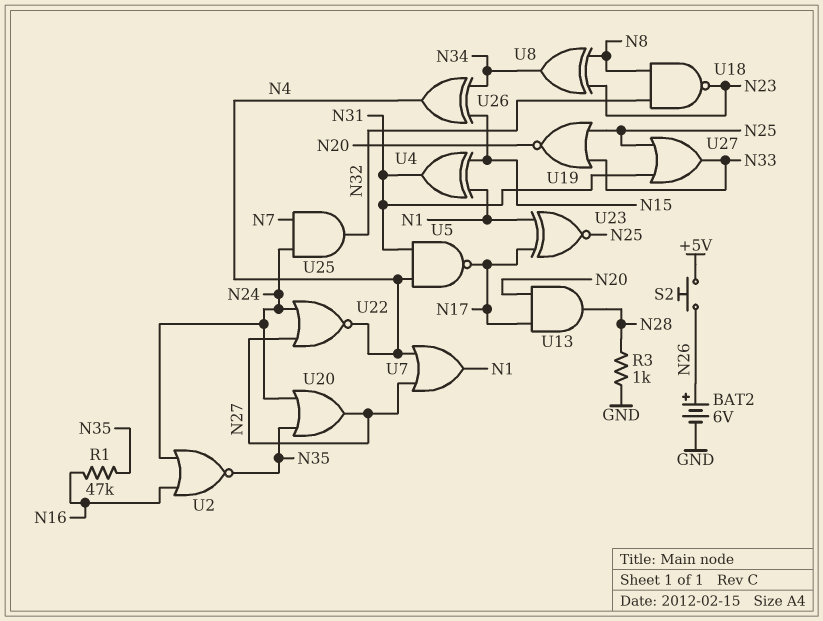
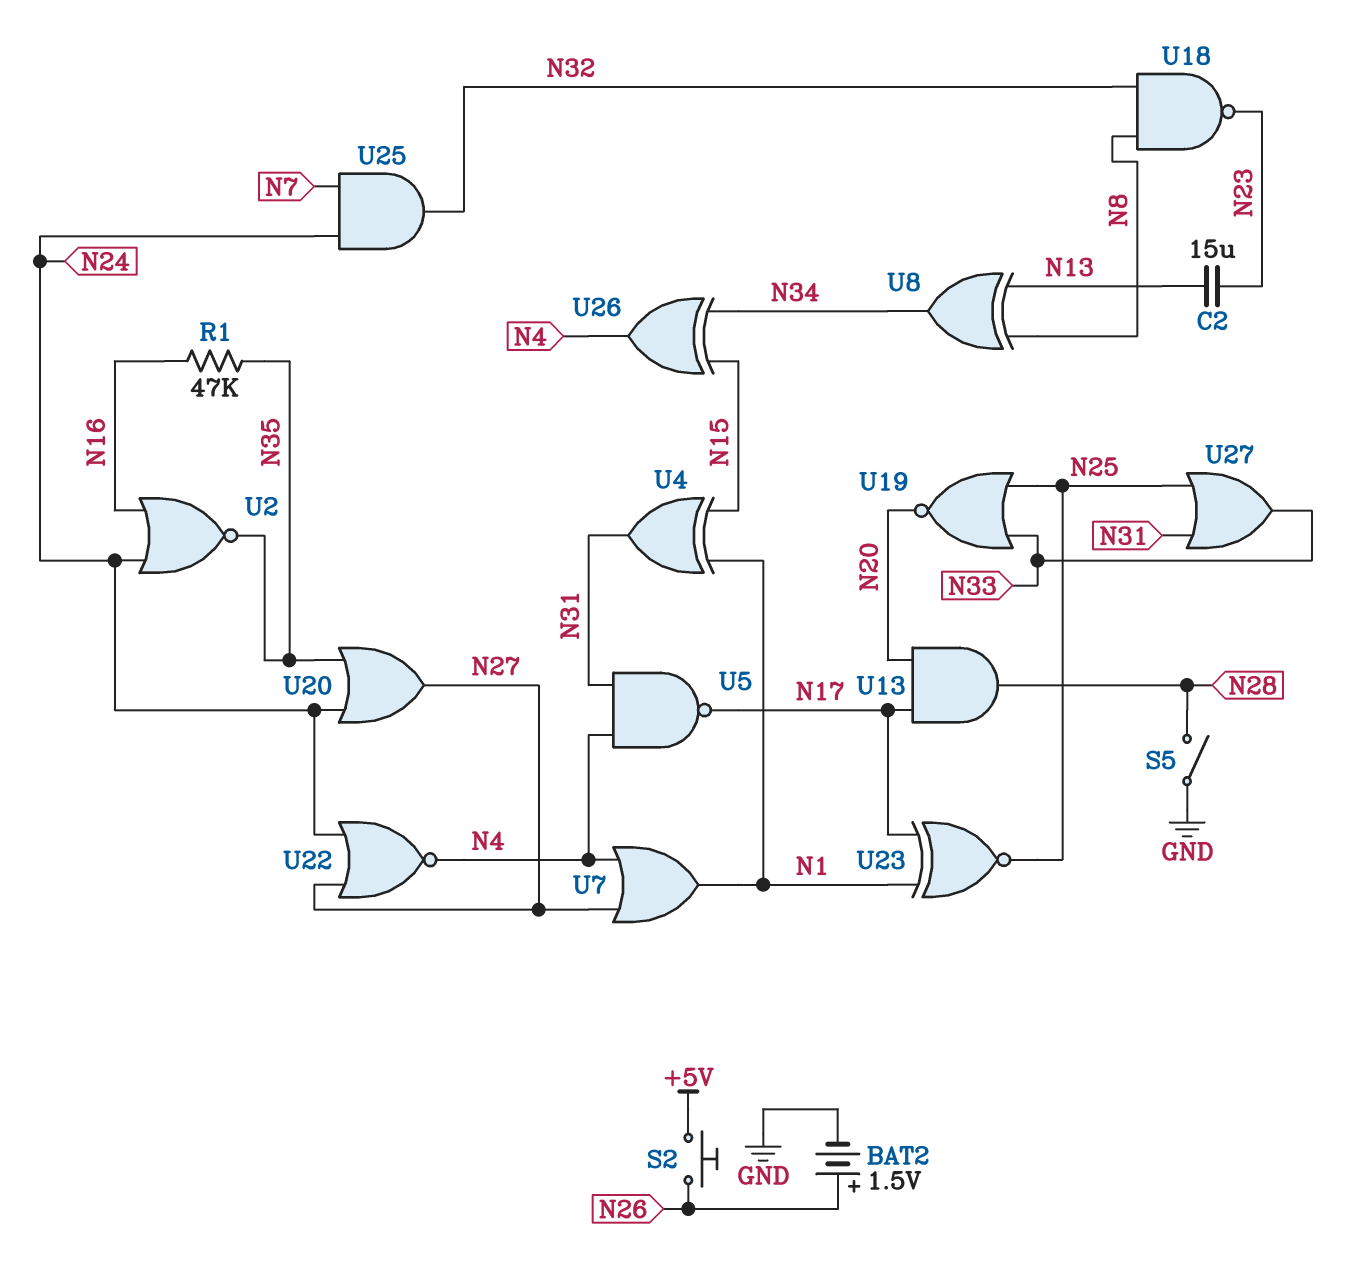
BAT2: 6V (plus N26, minus GND) -> 1.5V (plus N26, minus GND)
C2: none -> 15uF (N13, N23)
R3: 1k (GND, N28) -> none
S5: none -> switch (GND, N28)
U8: XOR (in N8, in N23, out N34) -> XOR (in N8, in N13, out N34)

